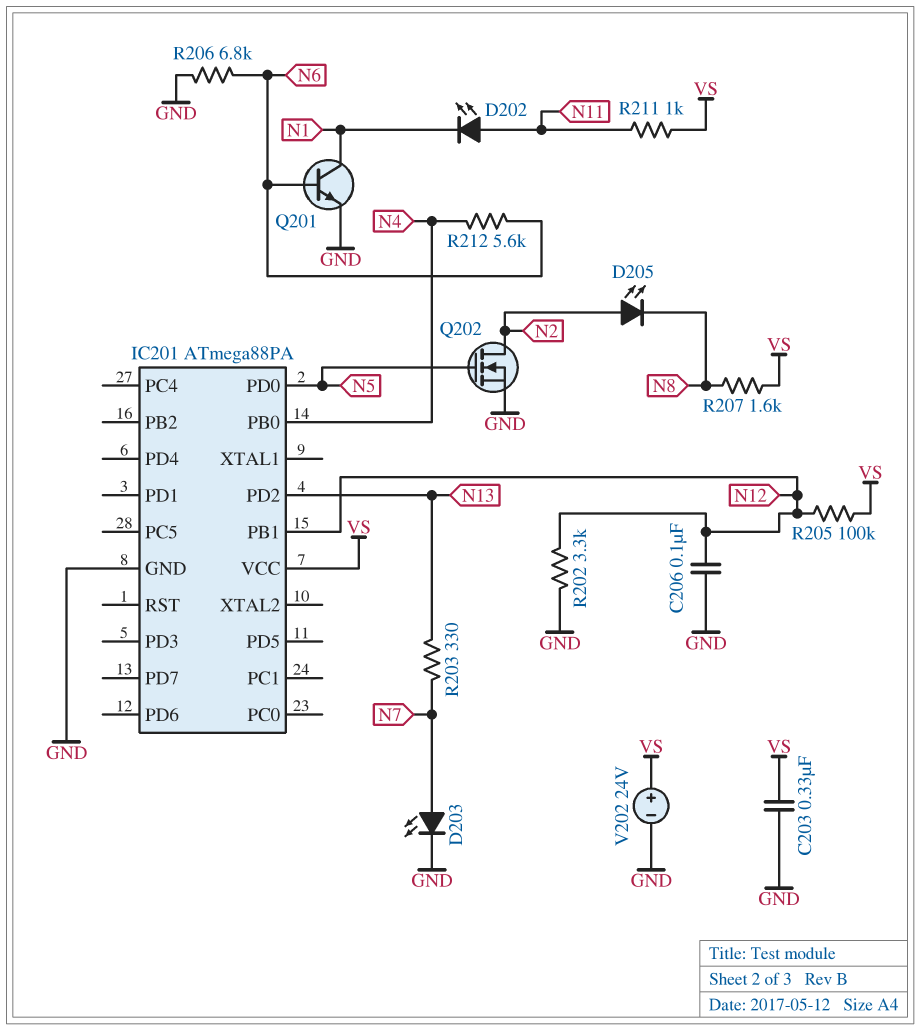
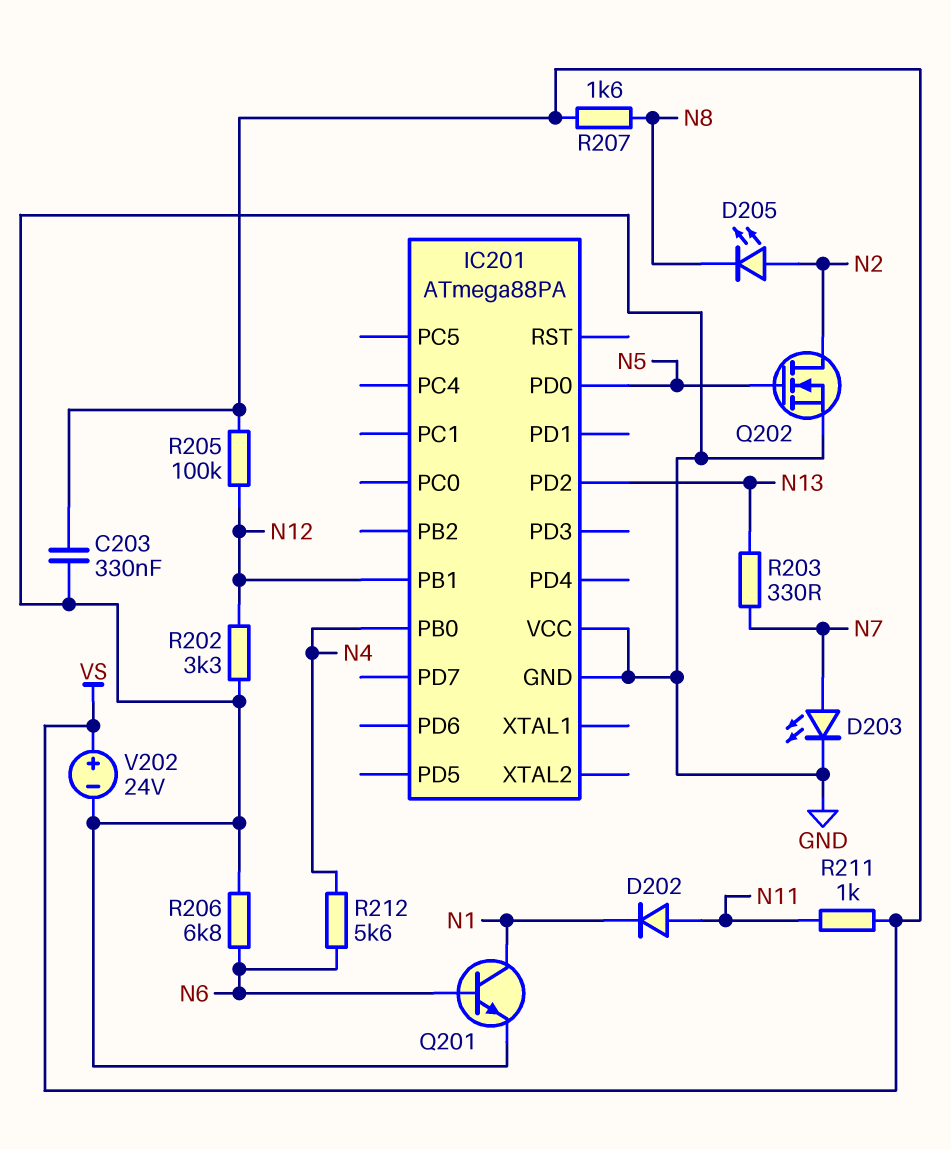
C206: 100nF (GND, N12) -> none
D202: LED (A N11, K N1) -> diode (A N11, K N1)
IC201 pin VCC: VS -> GND

